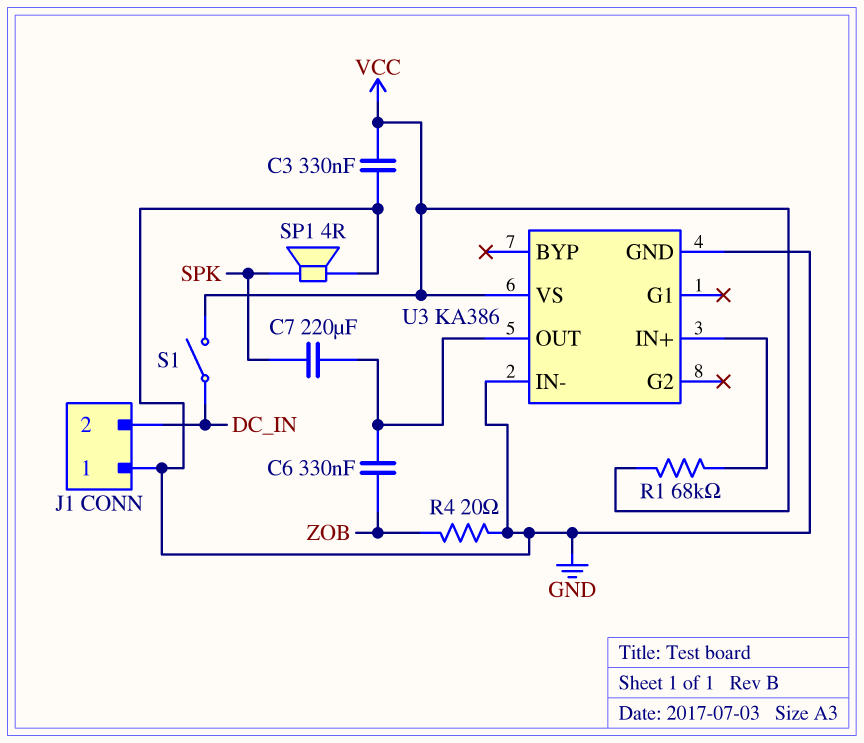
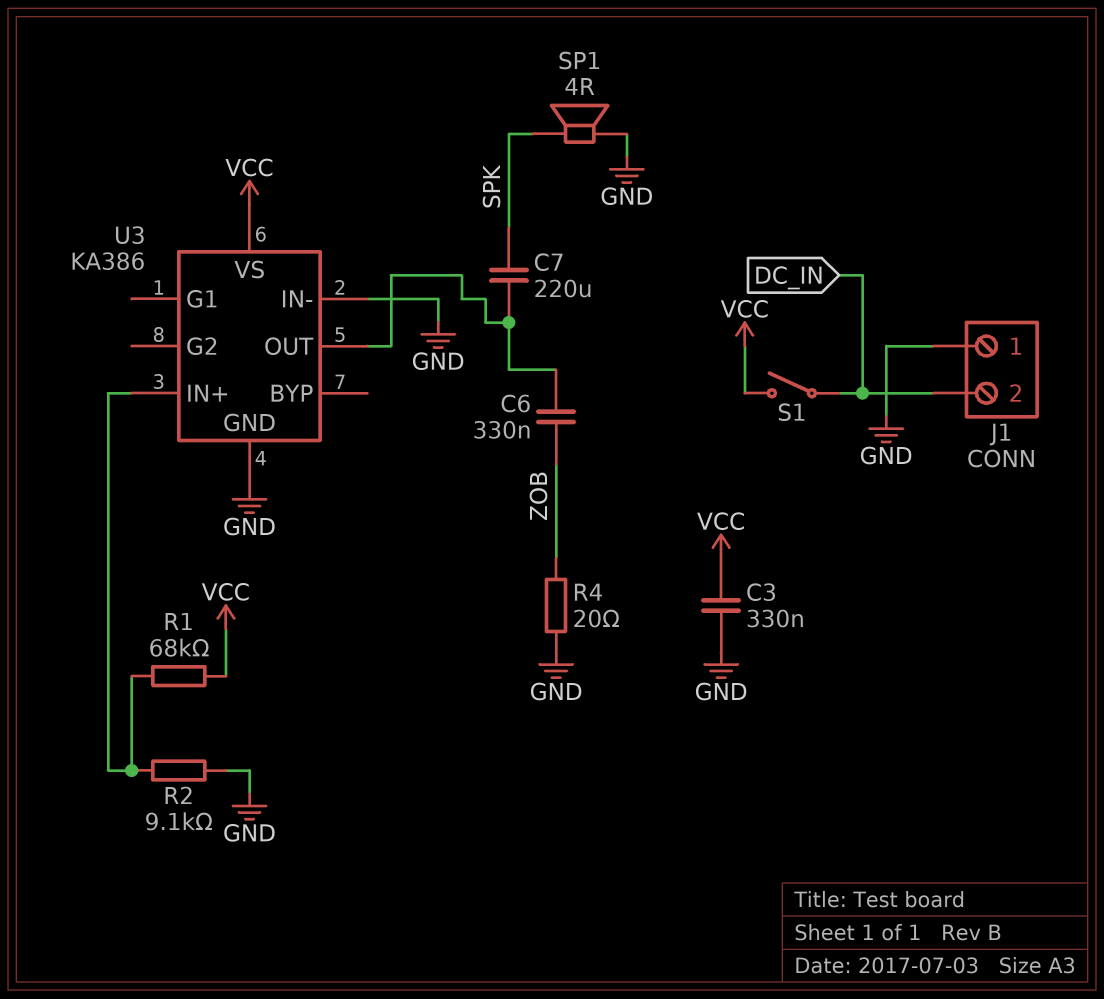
R2: none -> 9.1k (GND, U3/IN+)

